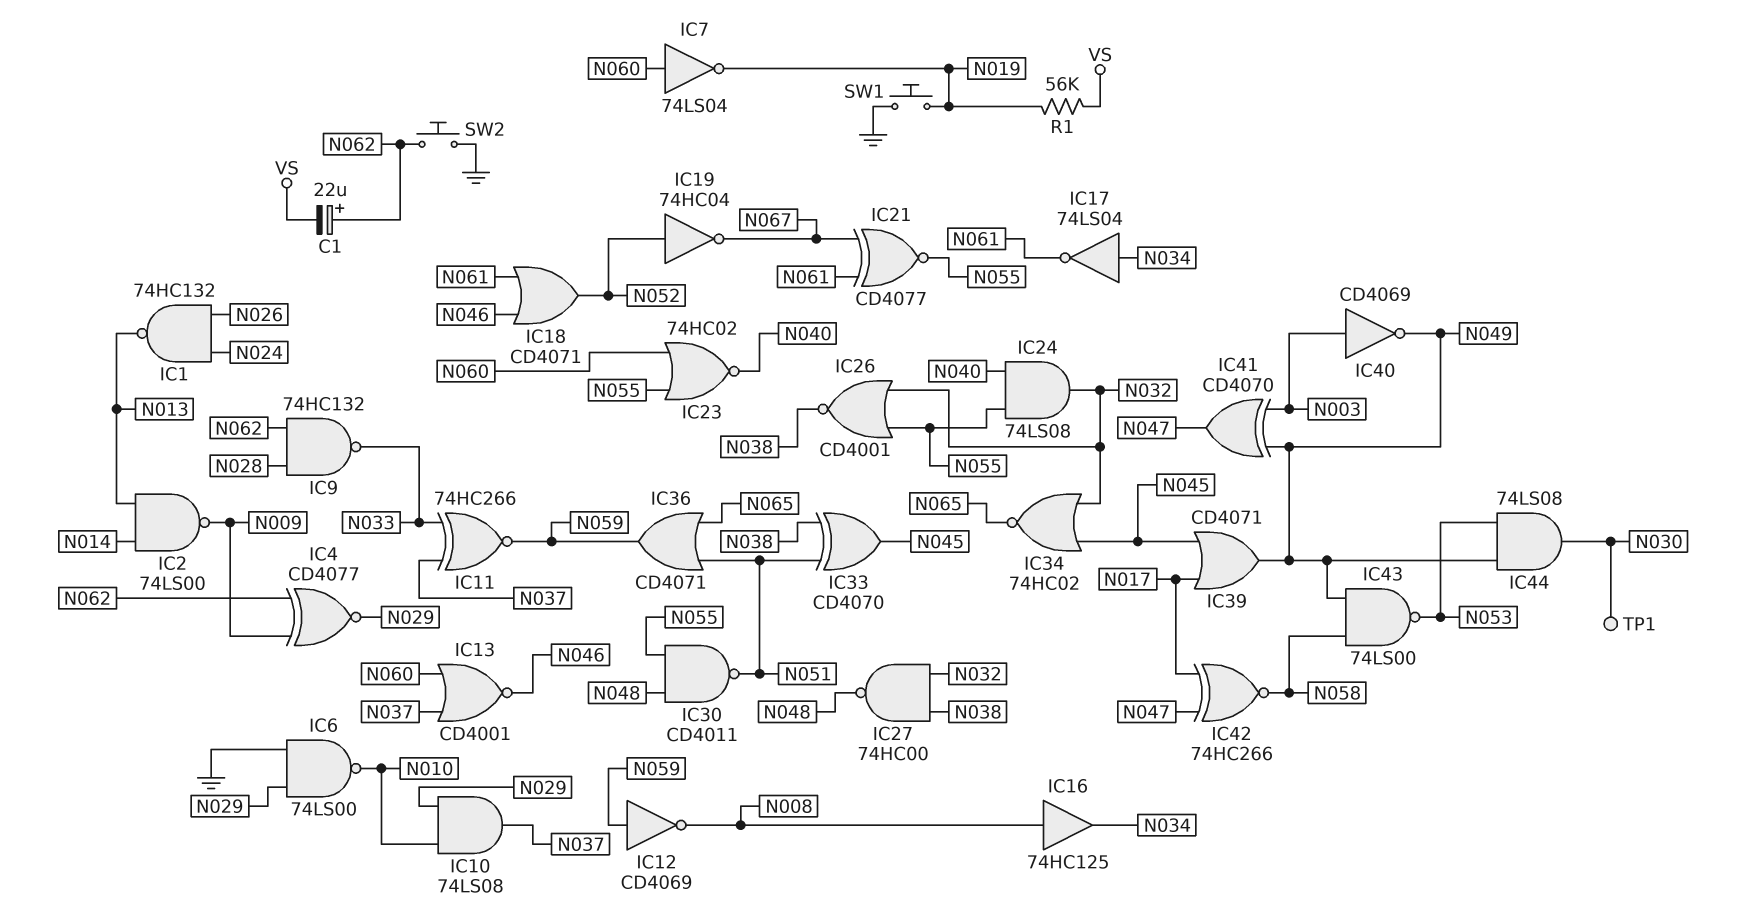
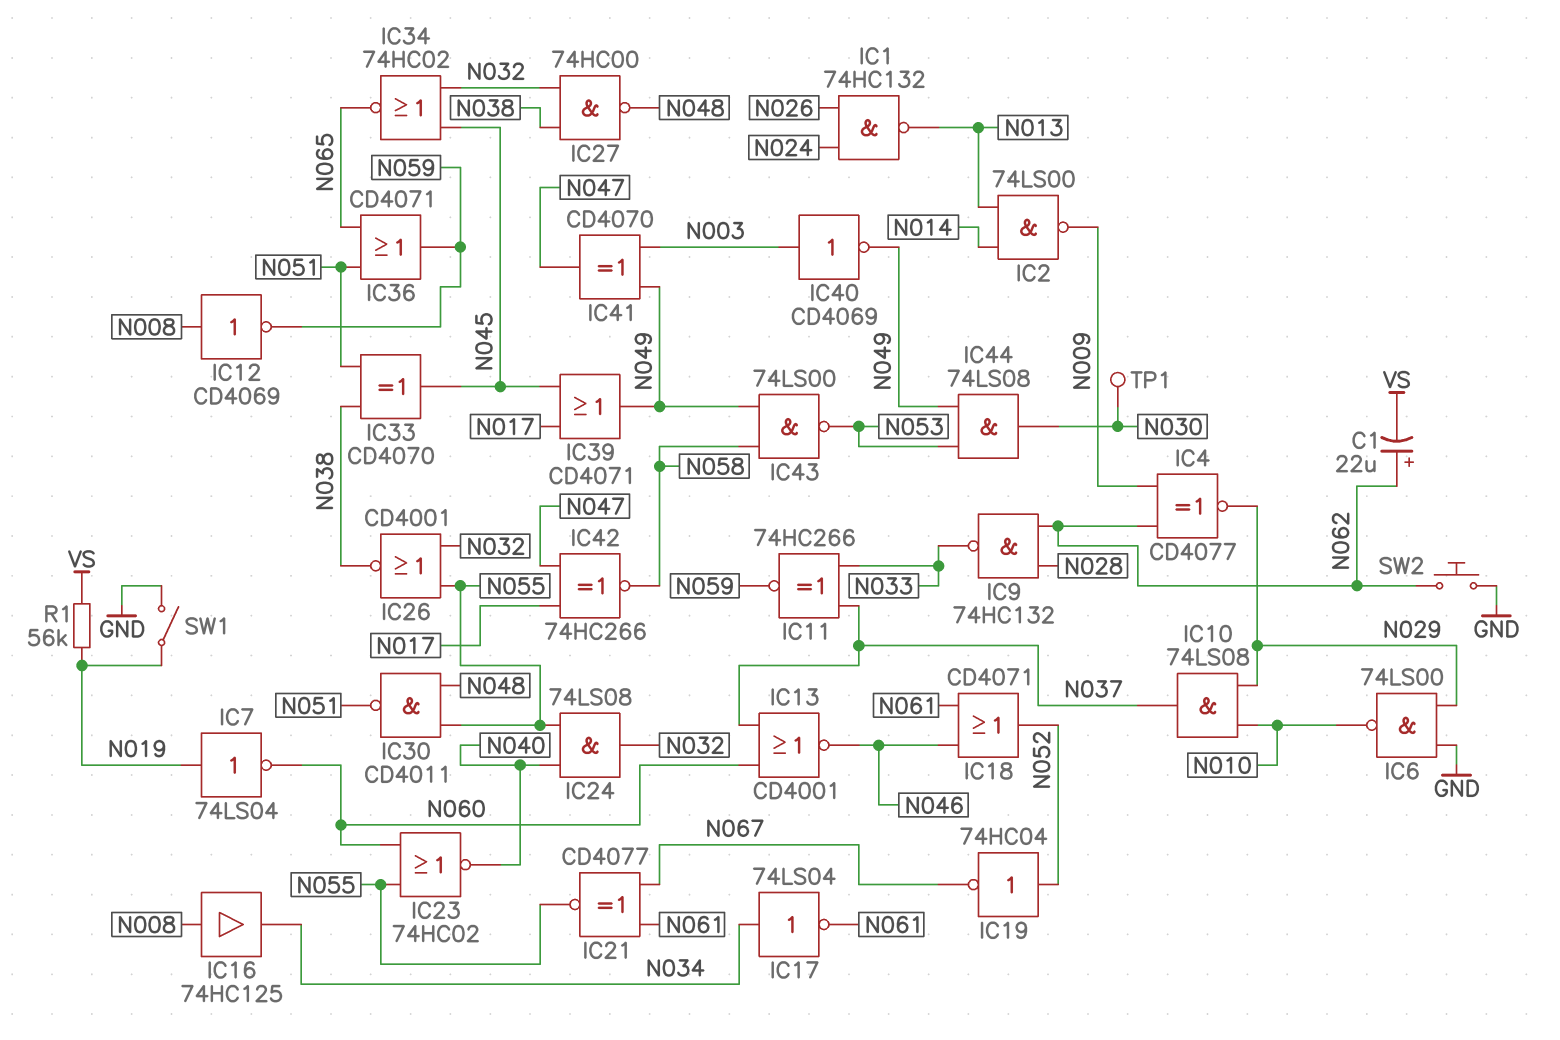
IC7: NOT 74LS04 (in N060, out N019) -> NOT 74LS04 (in N019, out N060)
IC12: NOT CD4069 (in N059, out N008) -> NOT CD4069 (in N008, out N059)
SW1: button (GND, N019) -> switch (GND, N019)

